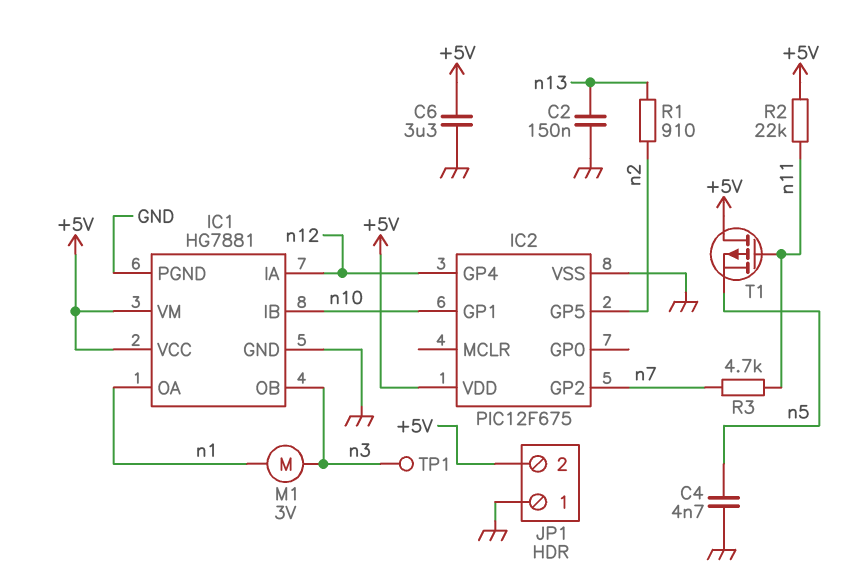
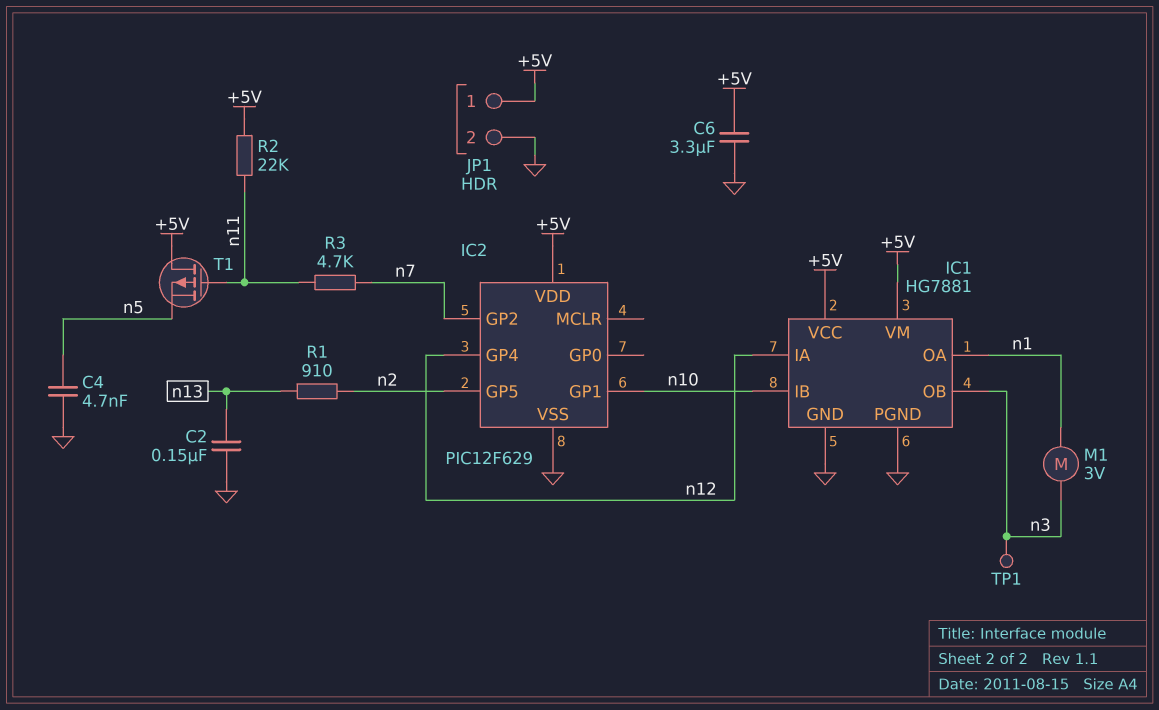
IC2: PIC12F675 -> PIC12F629
JP1 pin 1: GND -> +5V
JP1 pin 2: +5V -> GND

